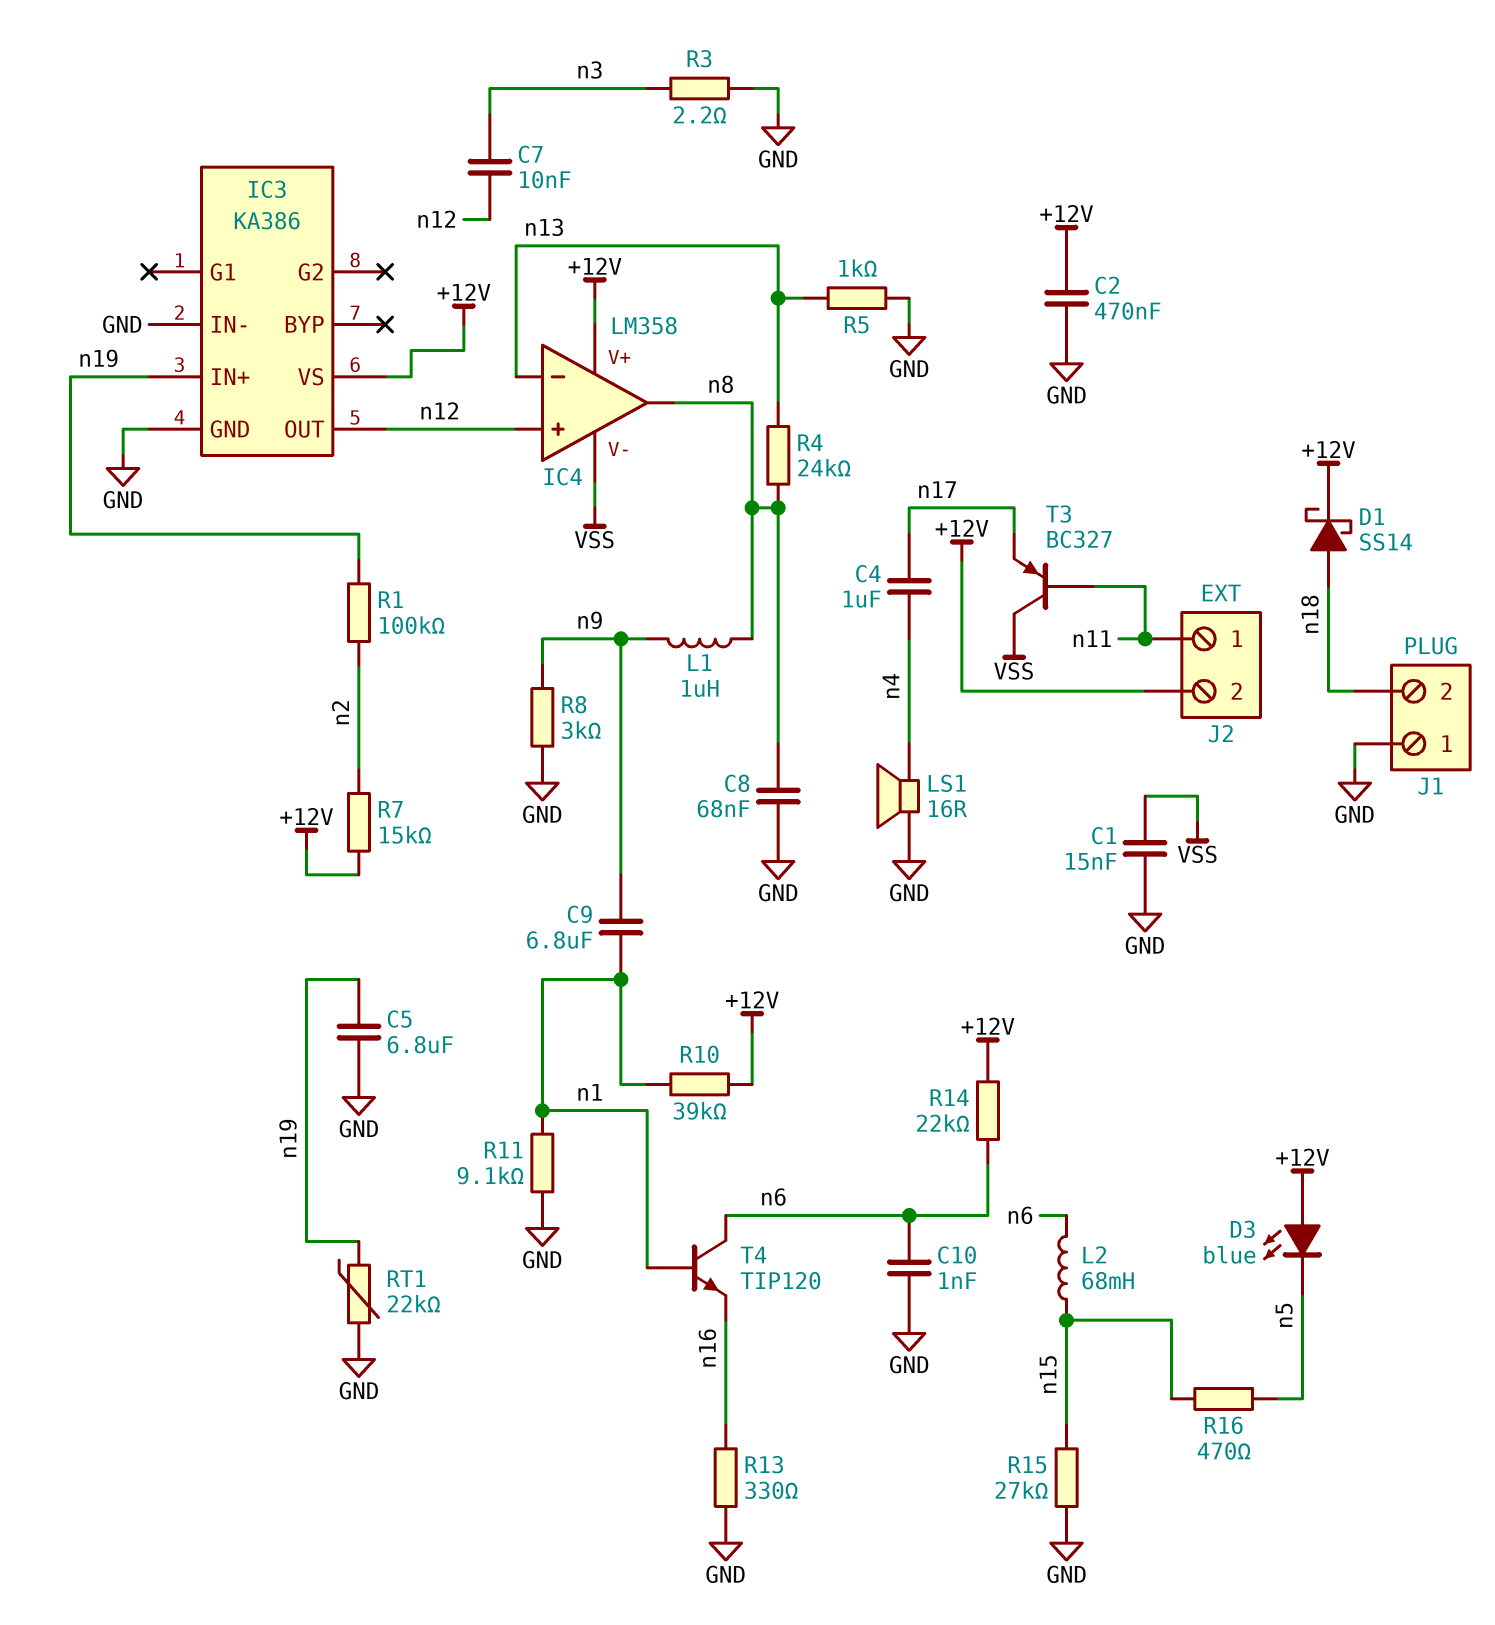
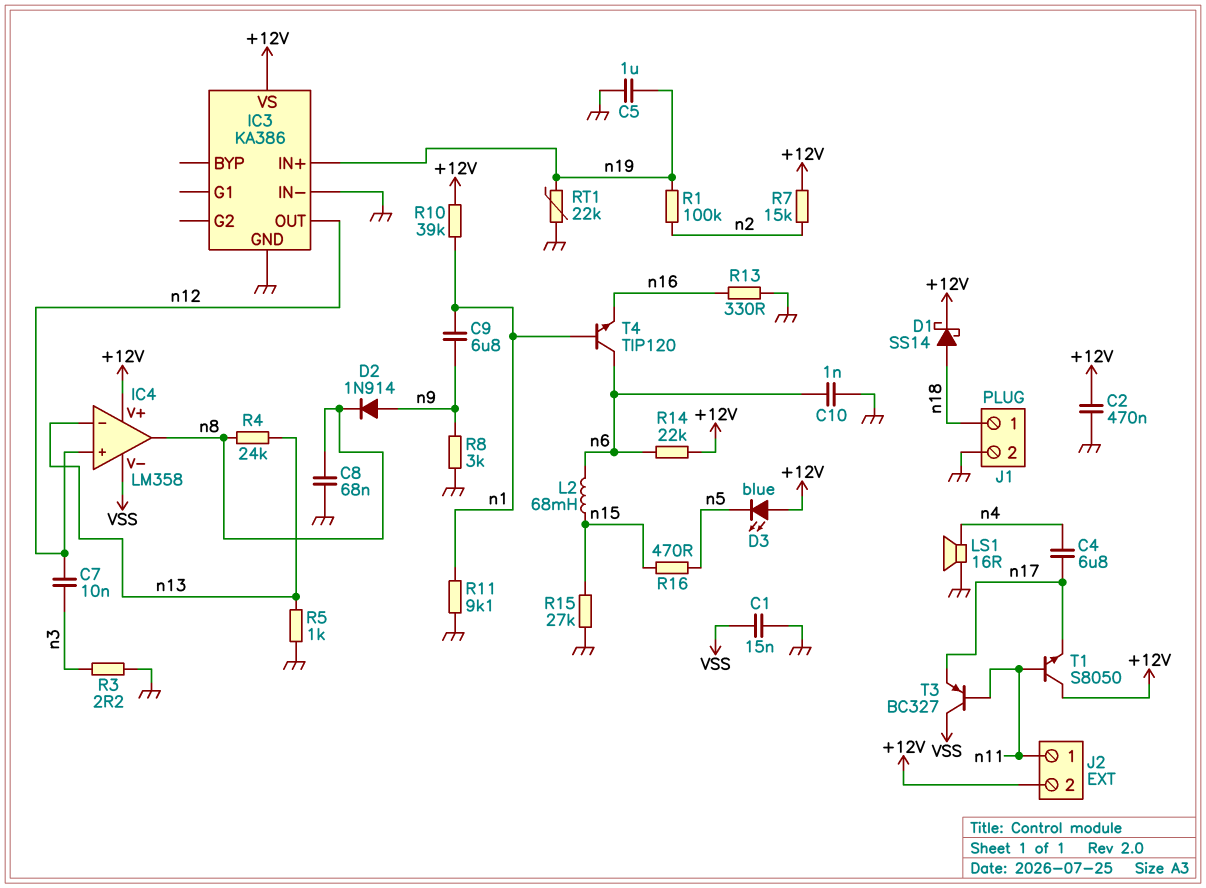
C4: 1uF (n4, n17) -> 6.8uF (n4, n17)
C5: 6.8uF (GND, n19) -> 1uF (GND, n19)
D2: none -> diode 1N914 (A n9, K n8)
J1 pin 1: GND -> n18
J1 pin 2: n18 -> GND
L1: 1uH (n8, n9) -> none
T1: none -> NPN S8050 (B n11, C +12V, E n17)

